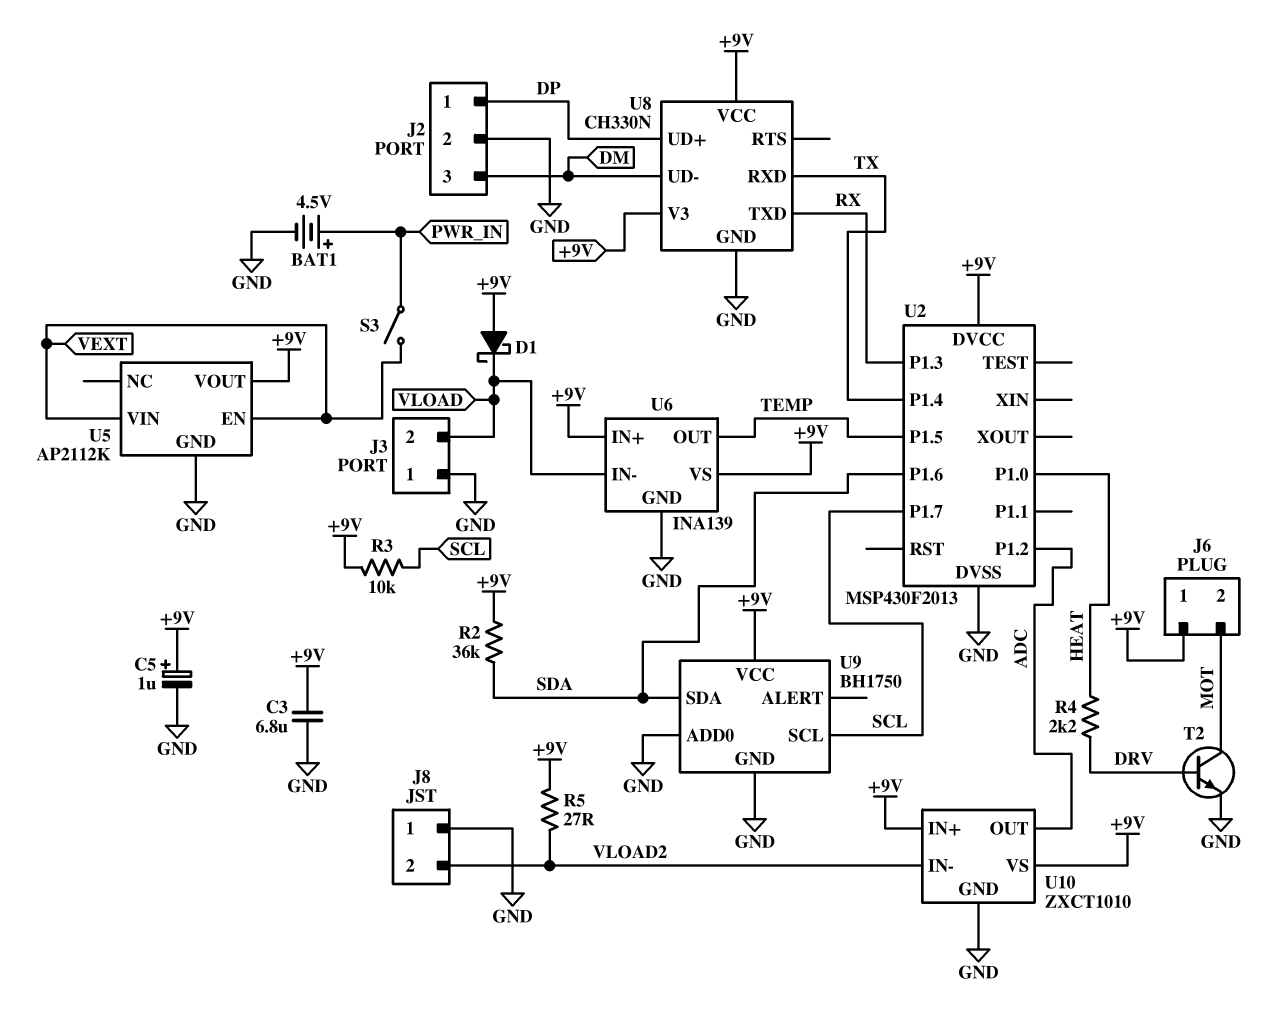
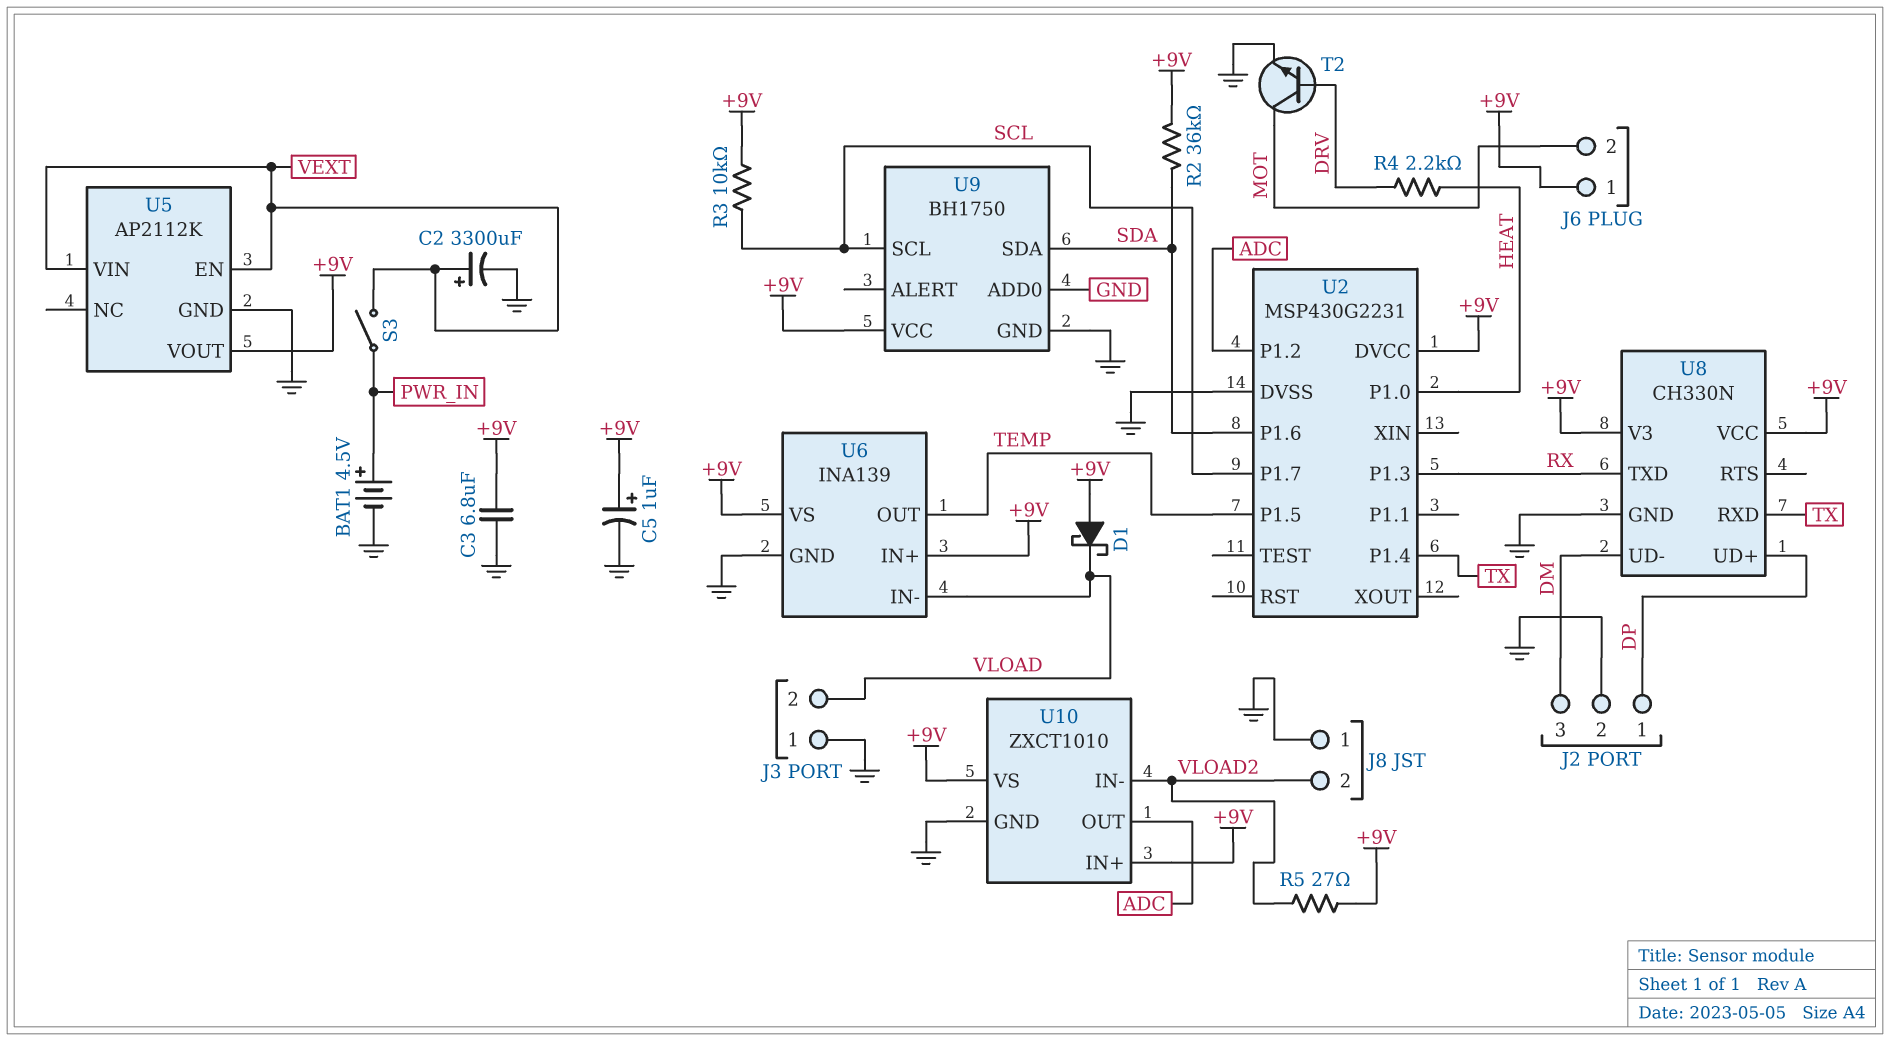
C2: none -> 3300uF (plus VEXT, minus GND)
U2: MSP430F2013 -> MSP430G2231

